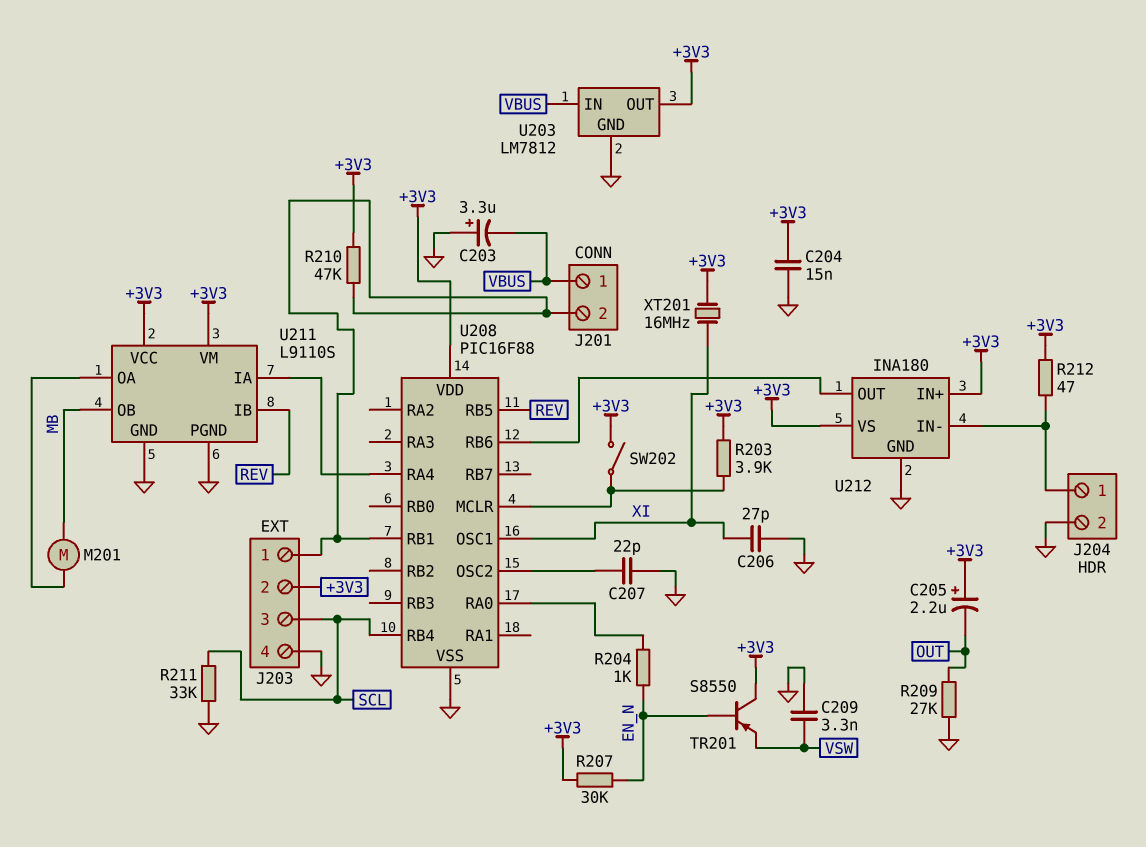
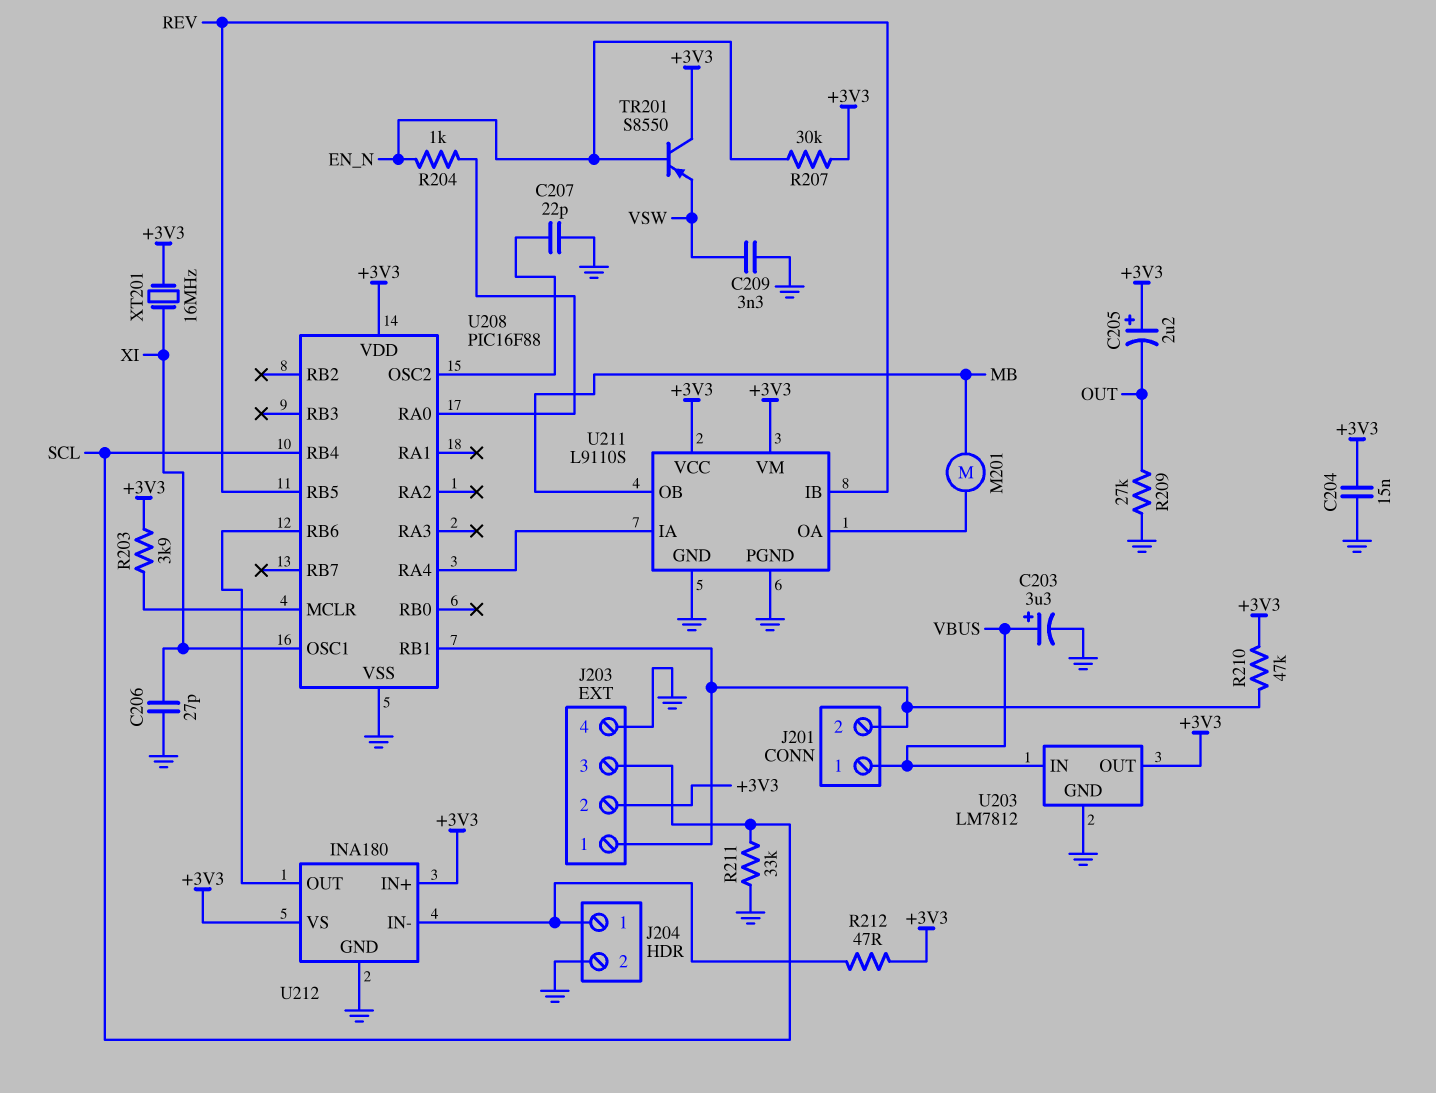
C203: 3.3uF (plus GND, minus VBUS) -> 3.3uF (plus VBUS, minus GND)
SW202: switch (+3V3, U208/MCLR) -> none

